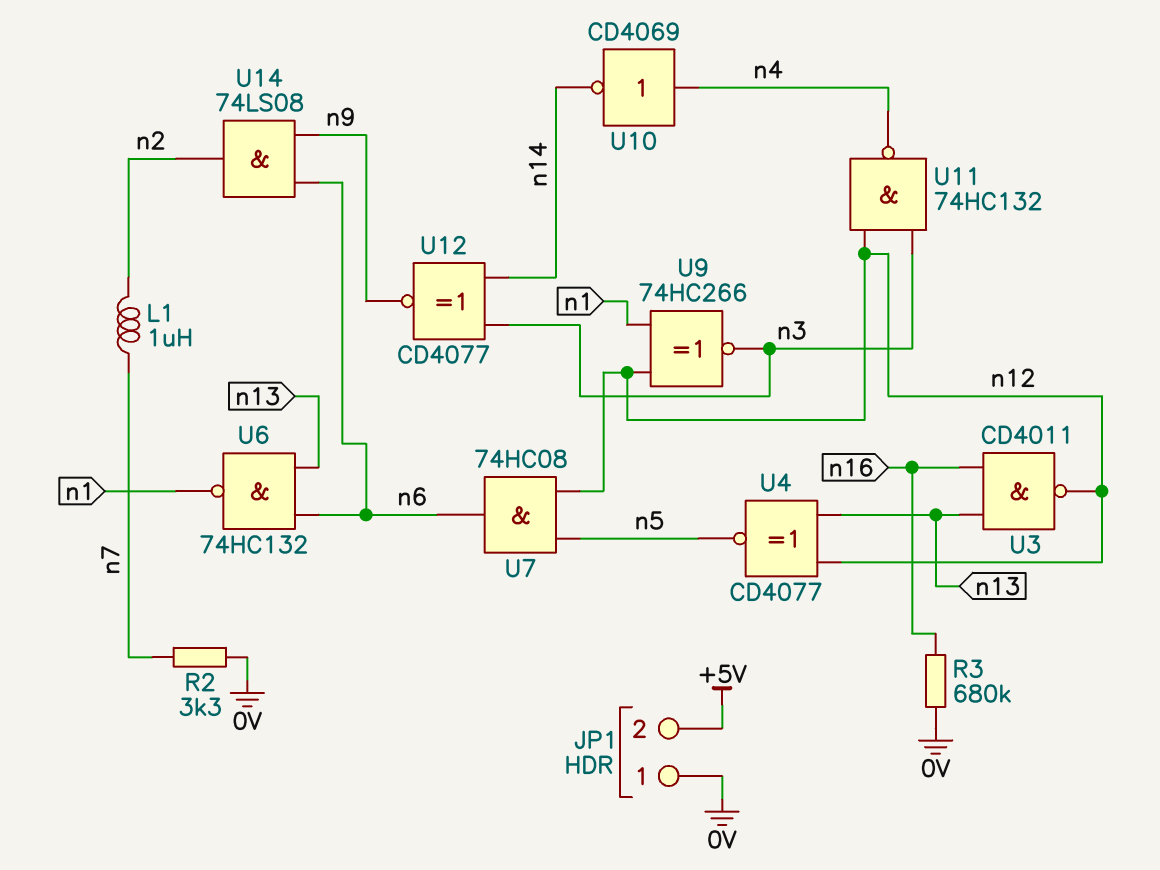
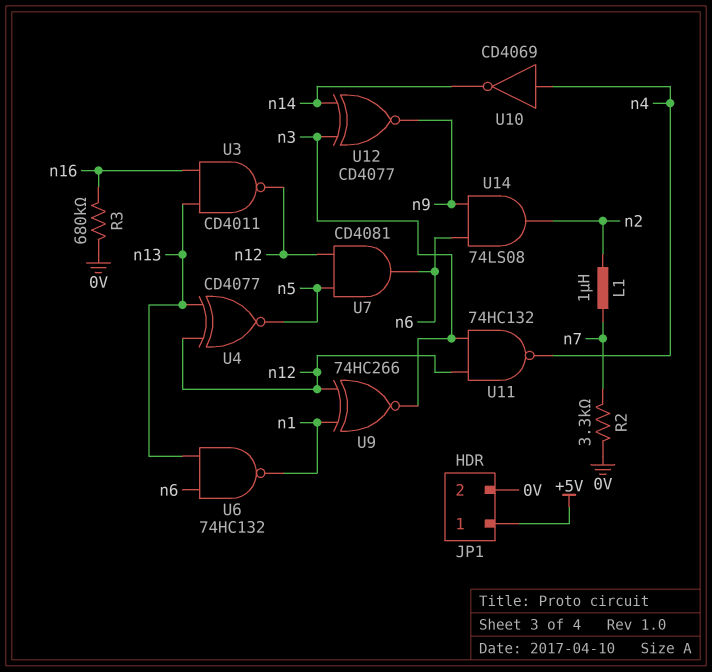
JP1 pin 1: 0V -> +5V
JP1 pin 2: +5V -> 0V
U7: AND 74HC08 (in n5, in n12, out n6) -> AND CD4081 (in n5, in n12, out n6)

